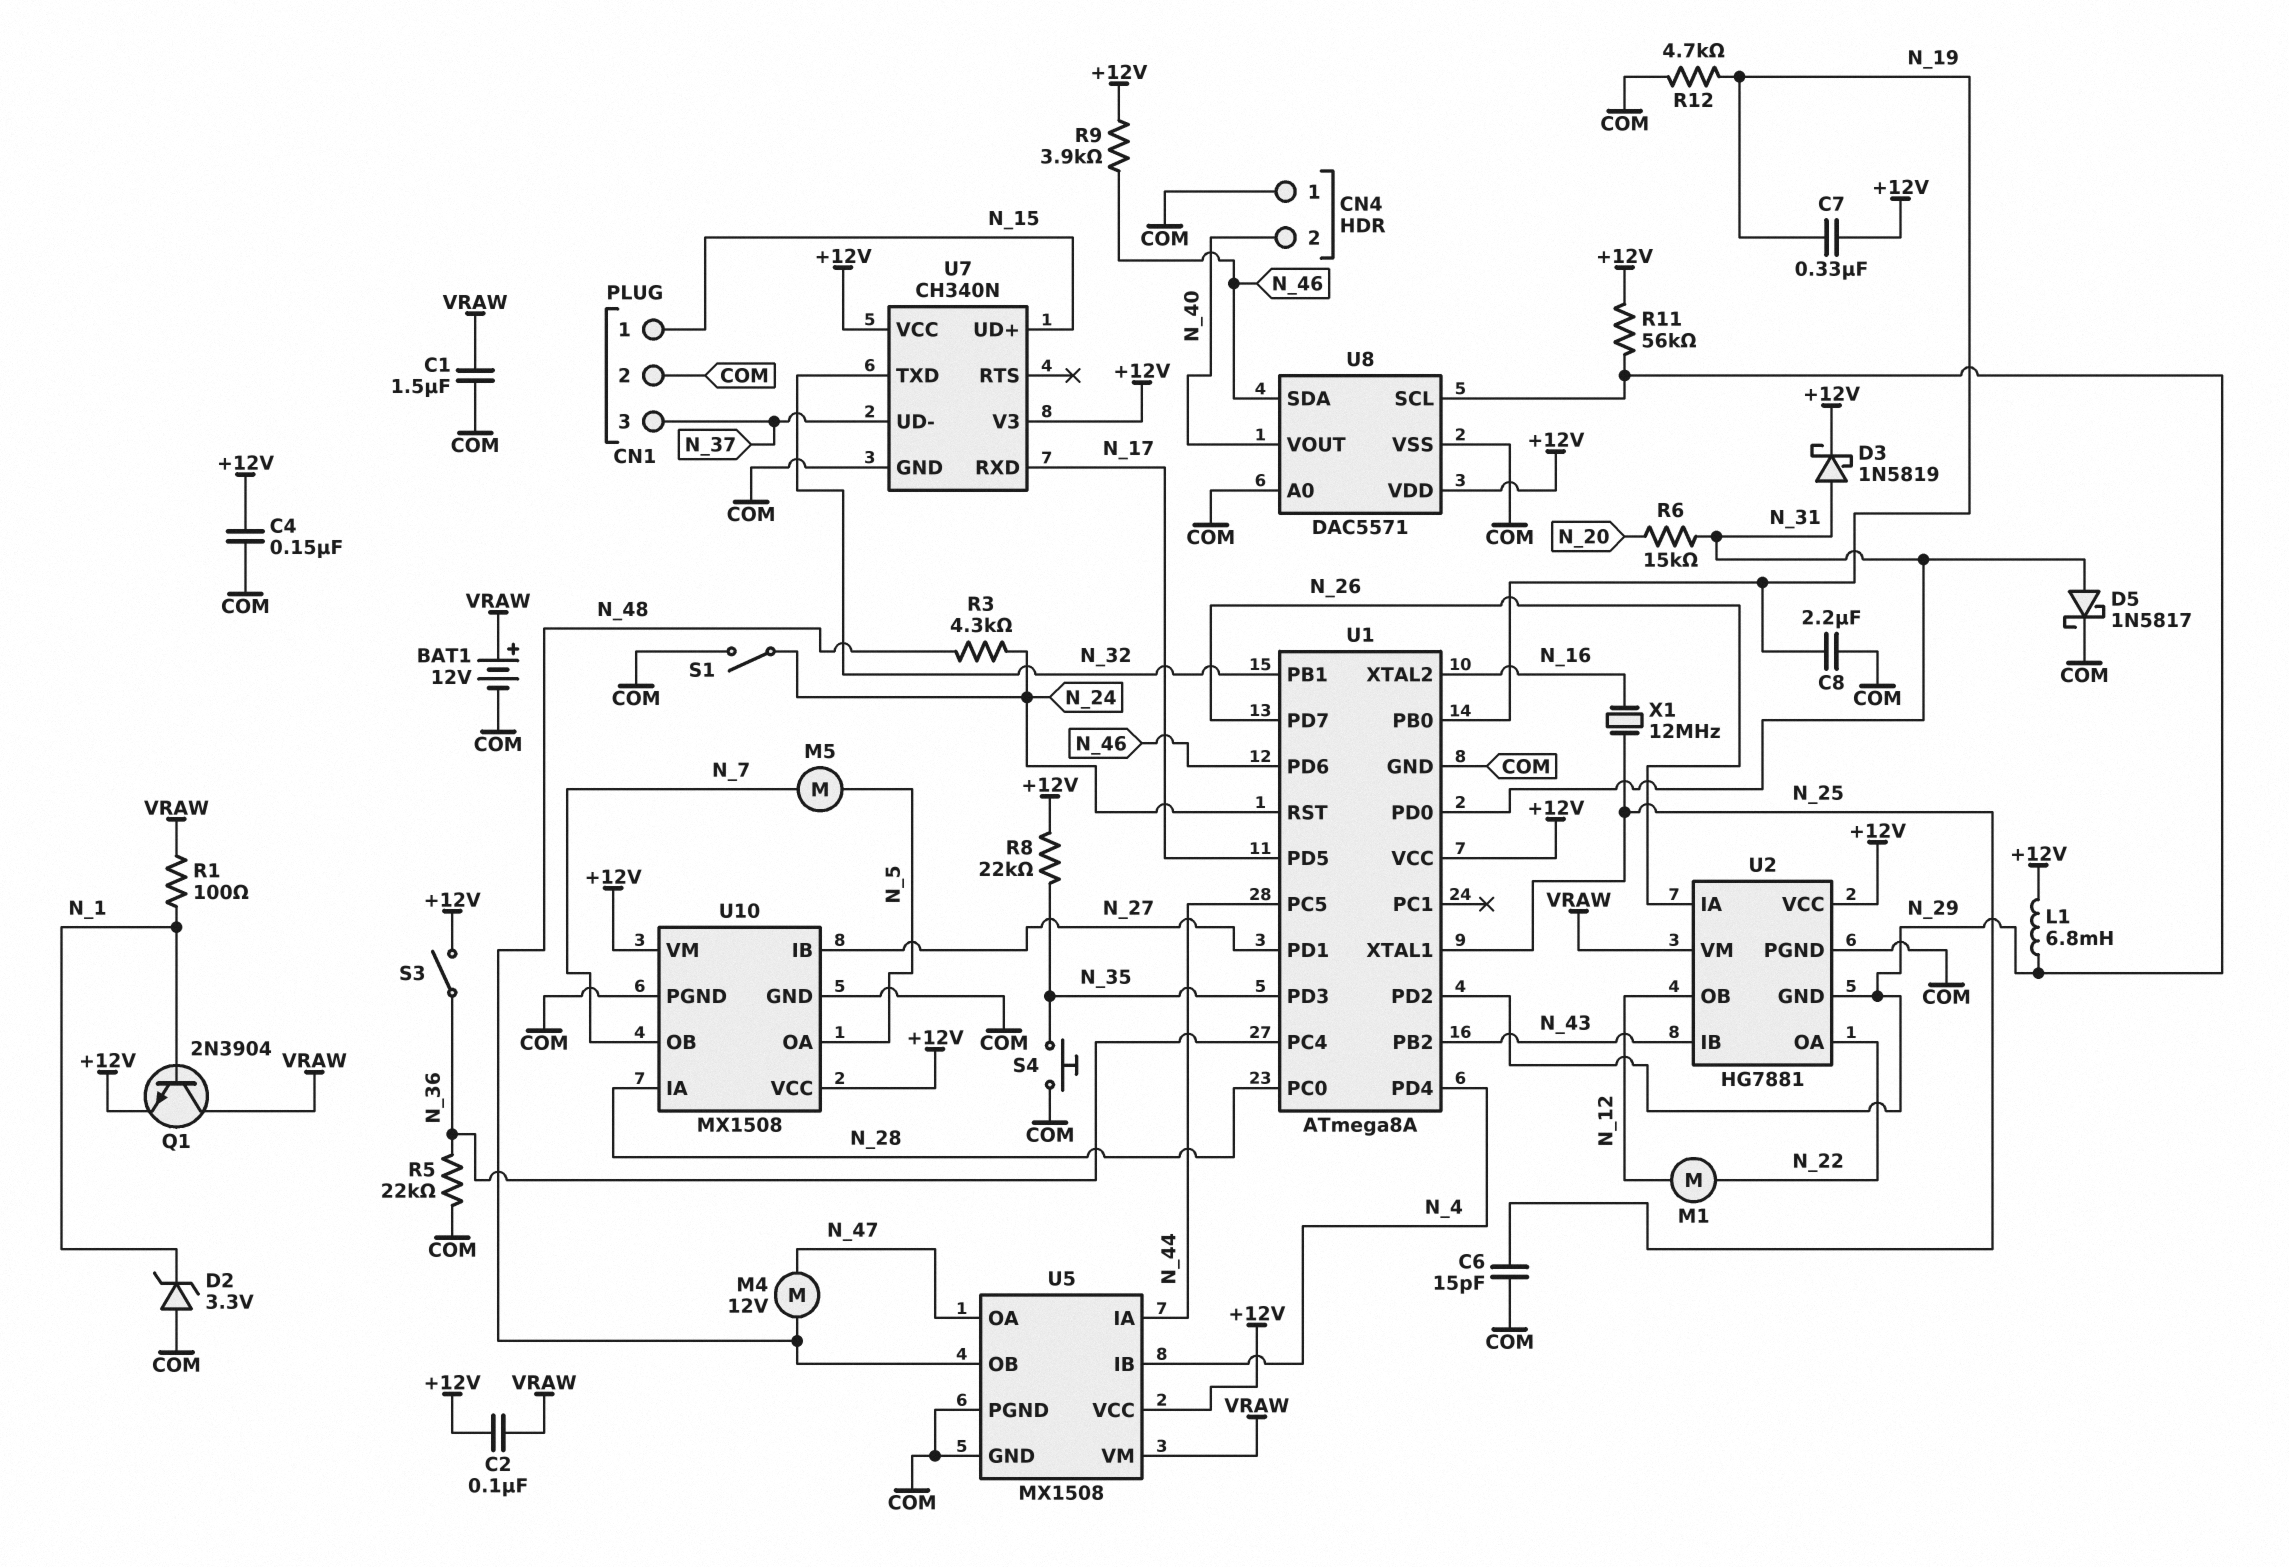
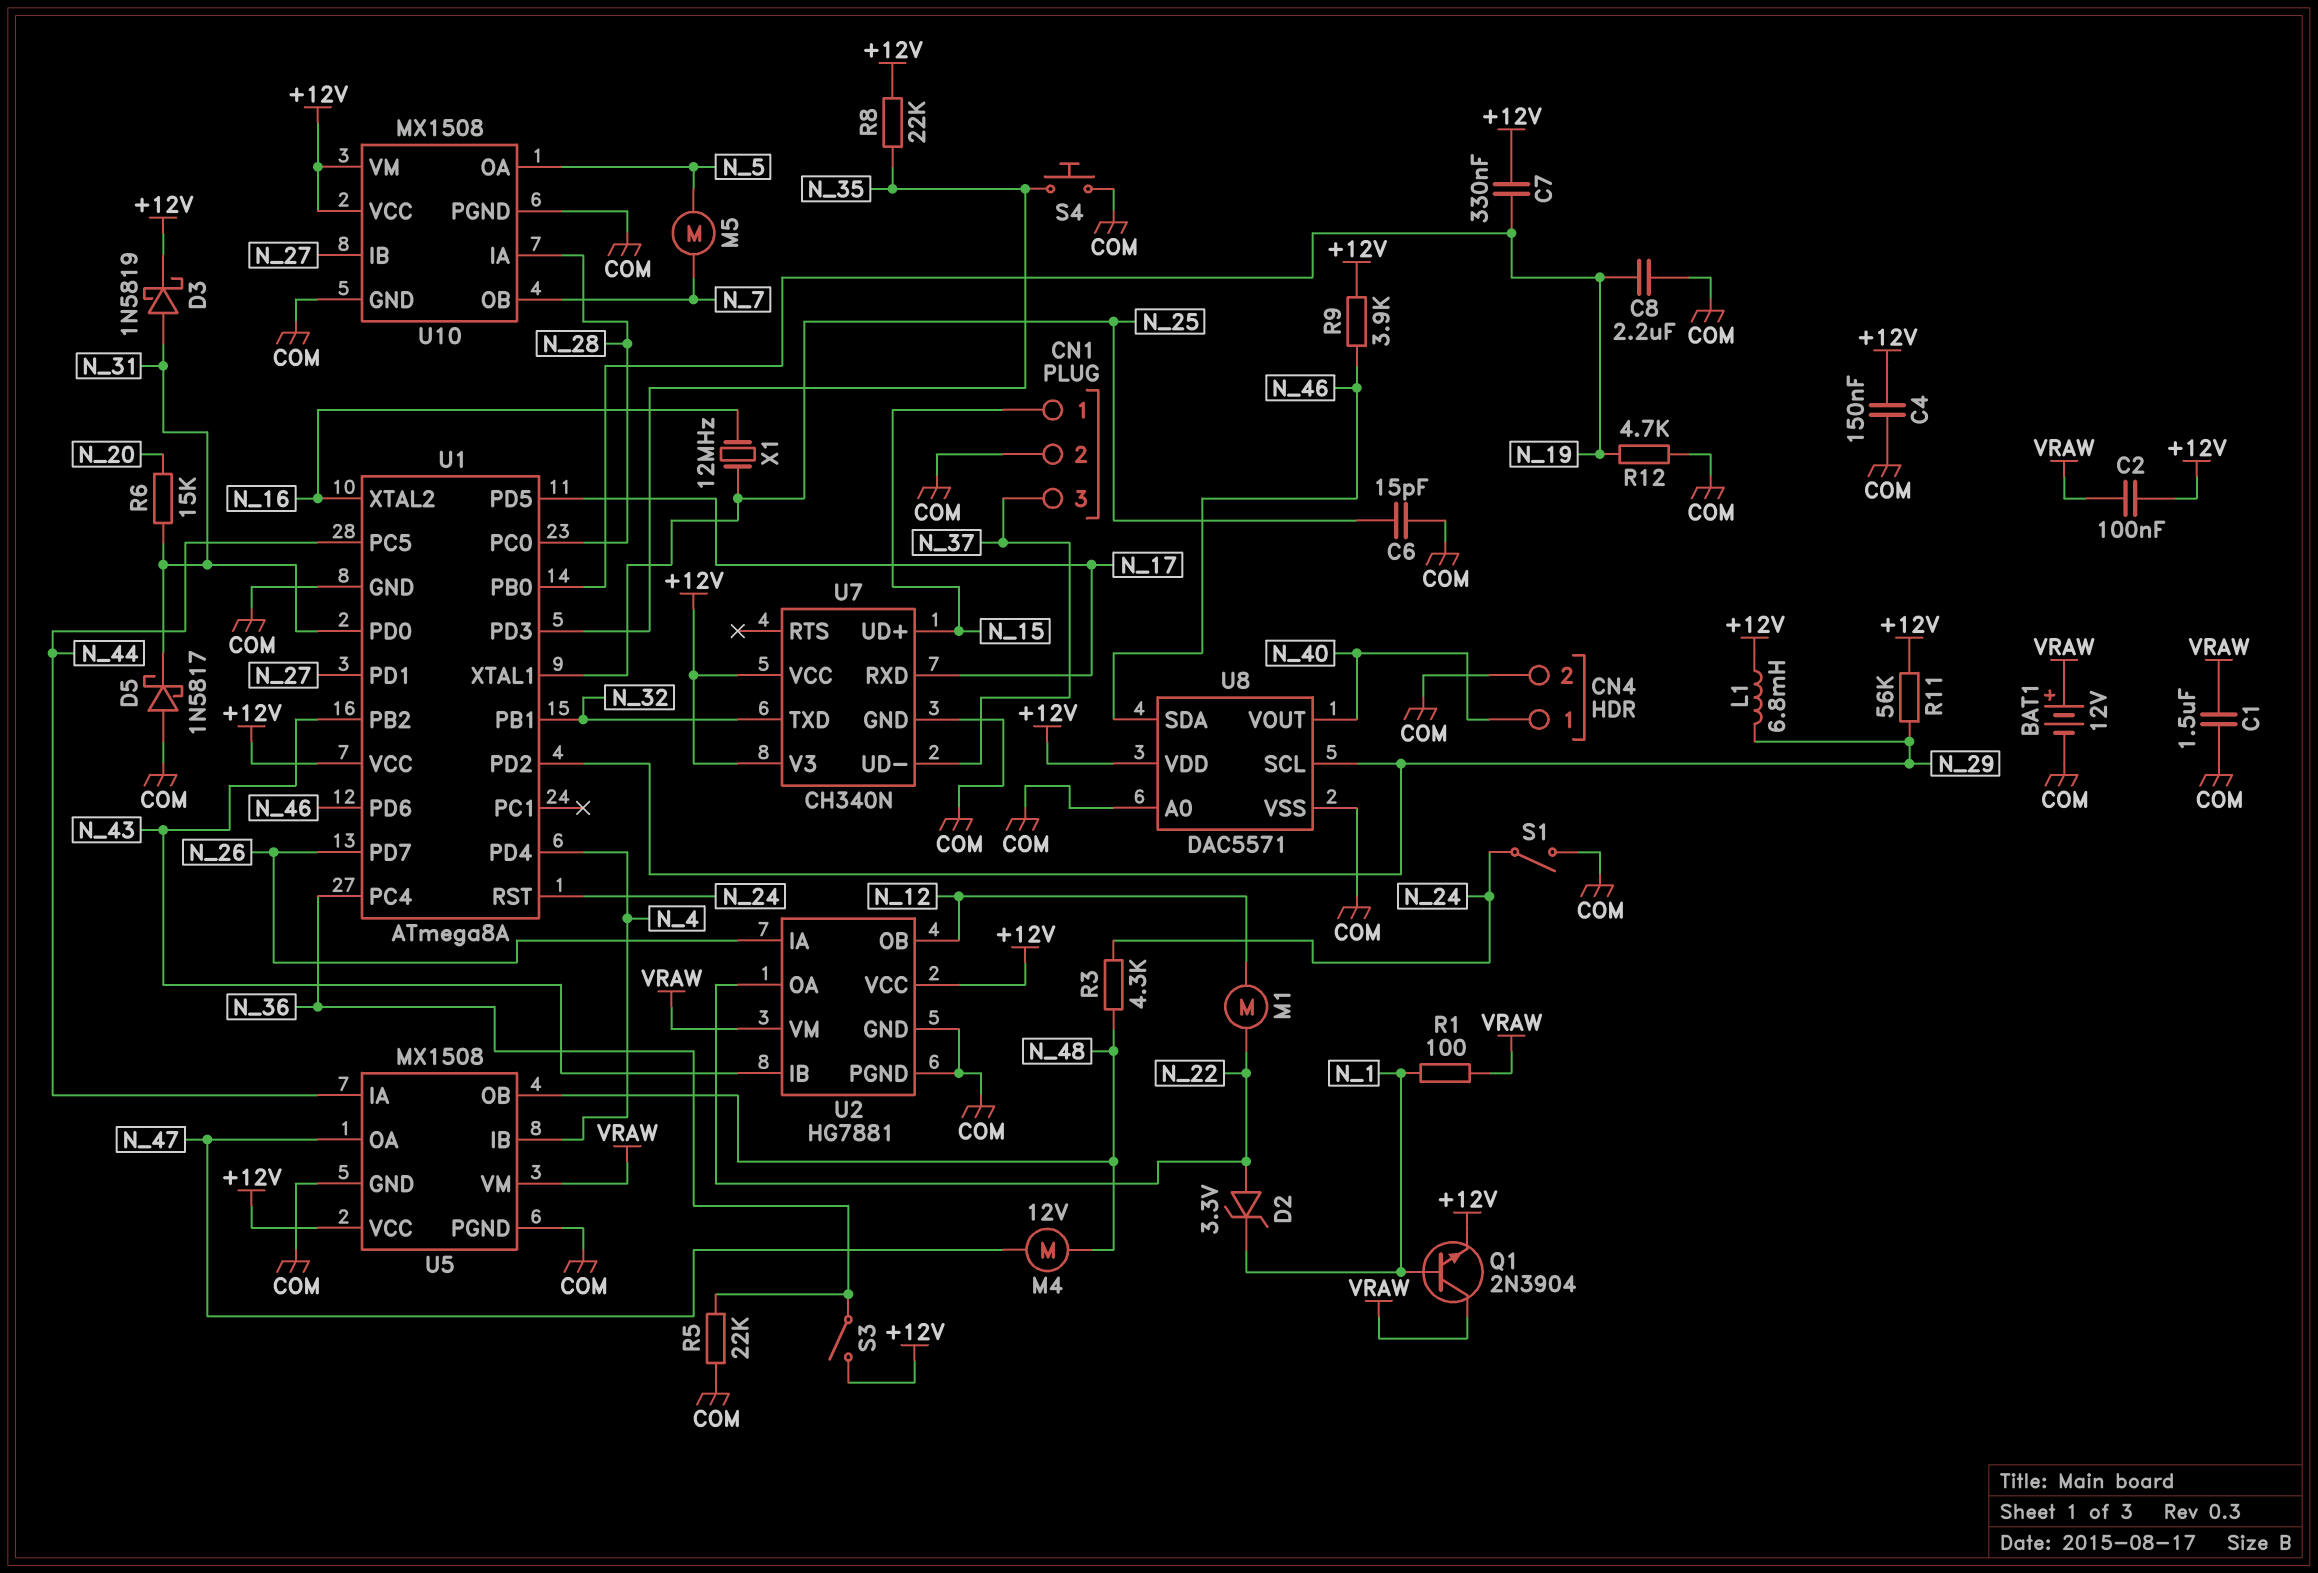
CN4 pin 1: COM -> N_40
CN4 pin 2: N_40 -> COM
D2: zener 3.3V (A COM, K N_1) -> zener 3.3V (A N_22, K N_1)
D5: schottky 1N5817 (A N_31, K COM) -> schottky 1N5817 (A COM, K N_31)
U2 pin GND: N_29 -> COM

